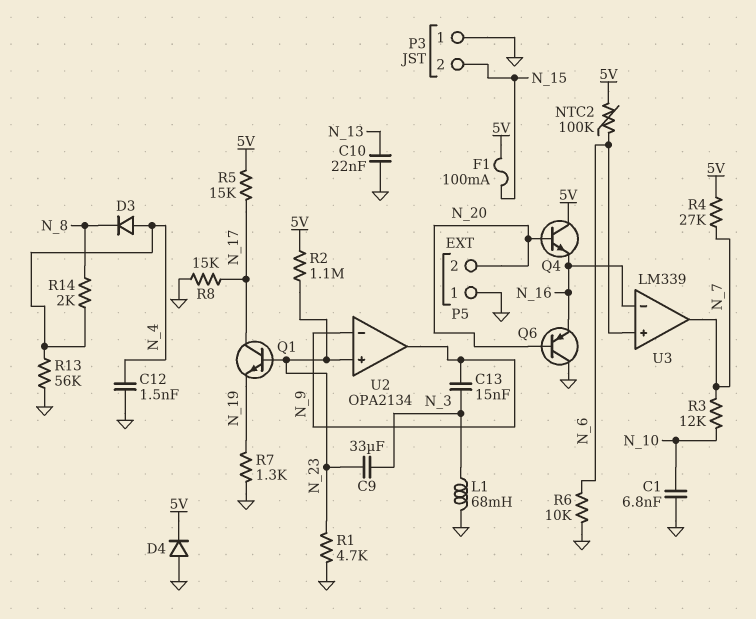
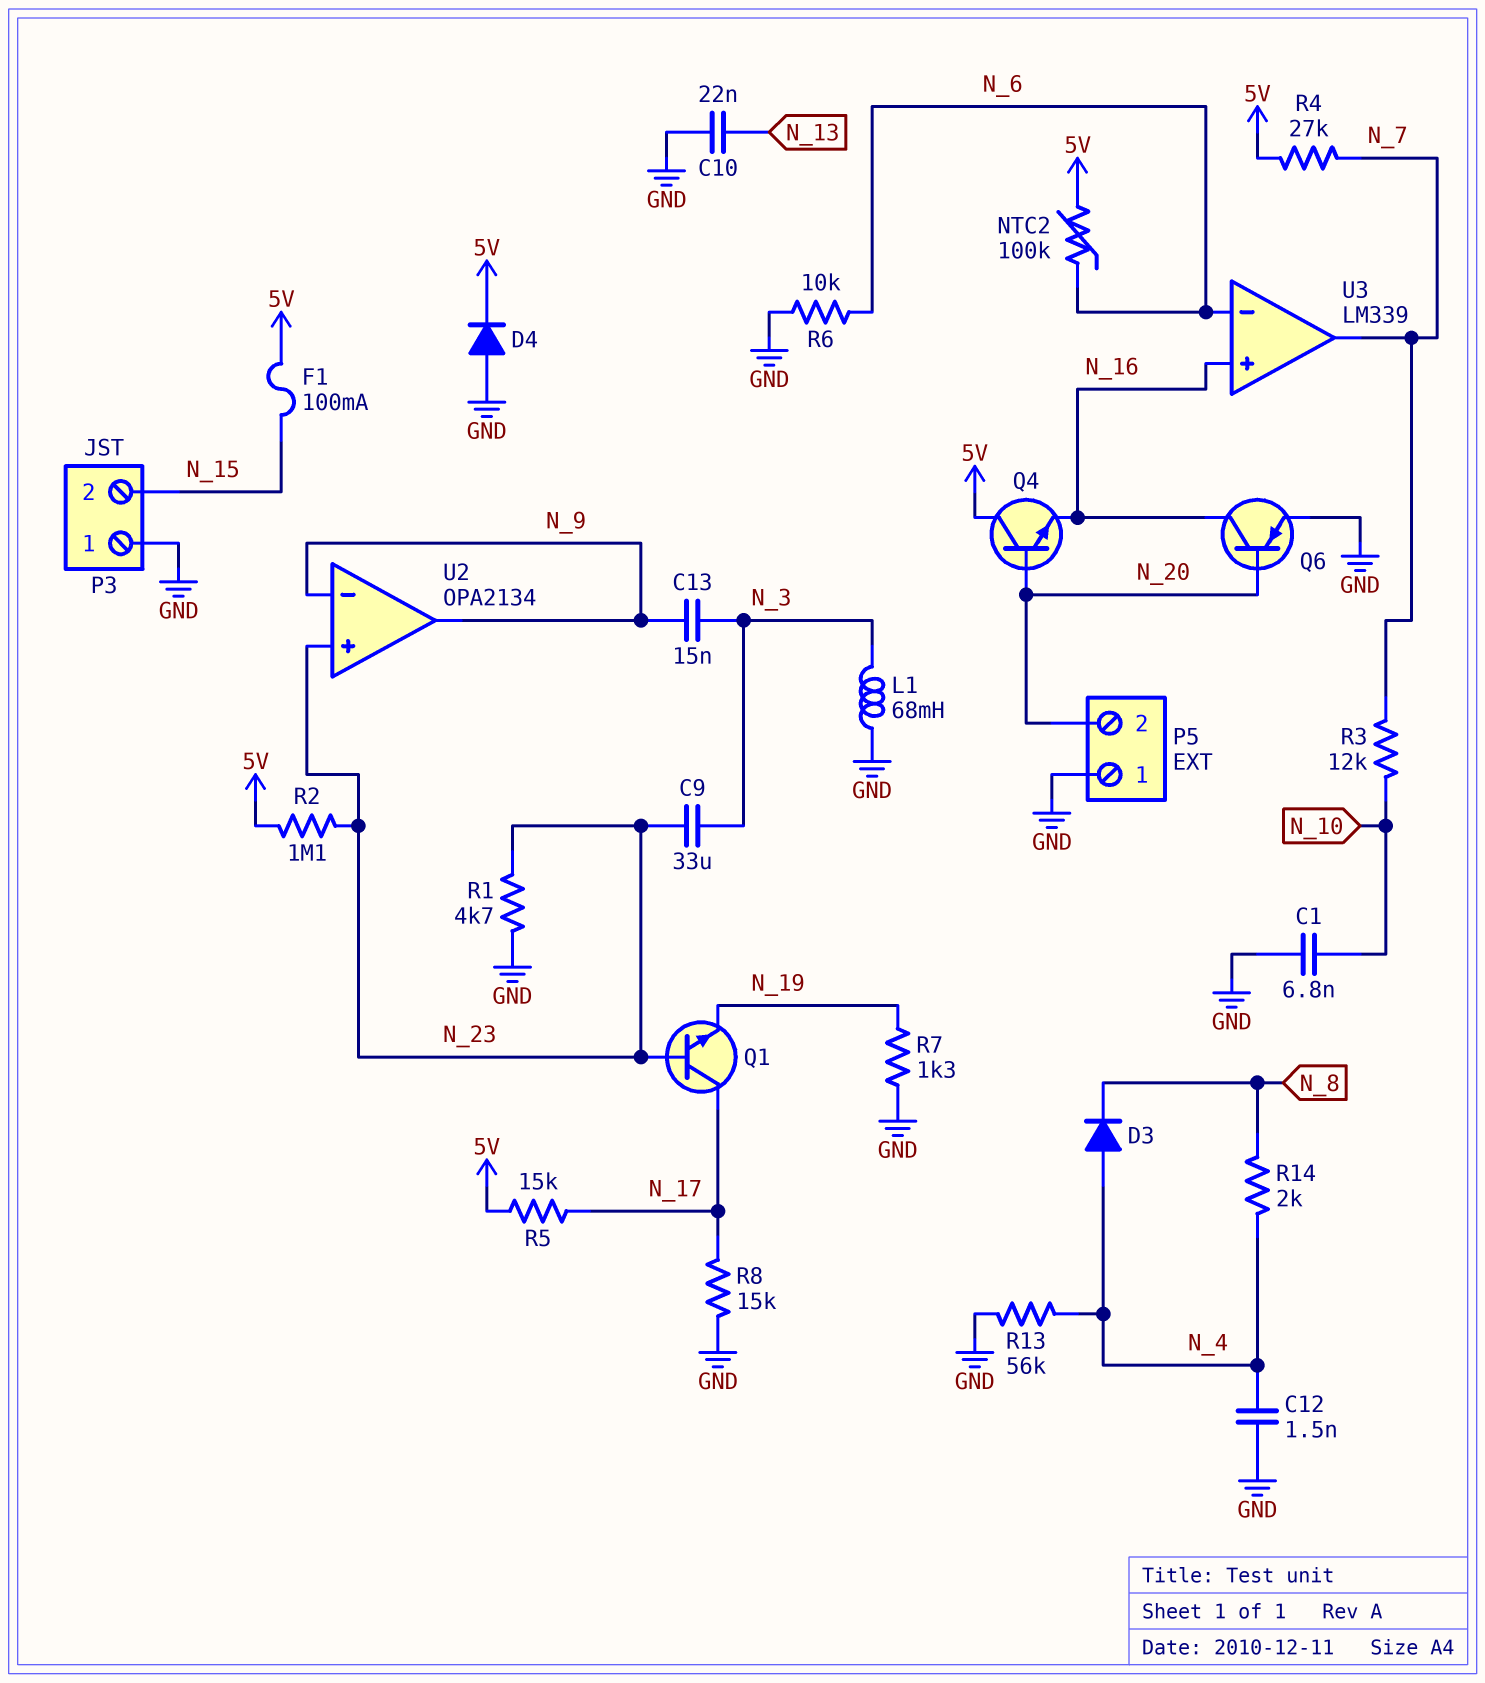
Q6: PNP (B N_20, C GND, E N_16) -> PNP (B N_20, C N_16, E GND)
U3 pin in+: N_6 -> N_16
U3 pin in-: N_16 -> N_6

